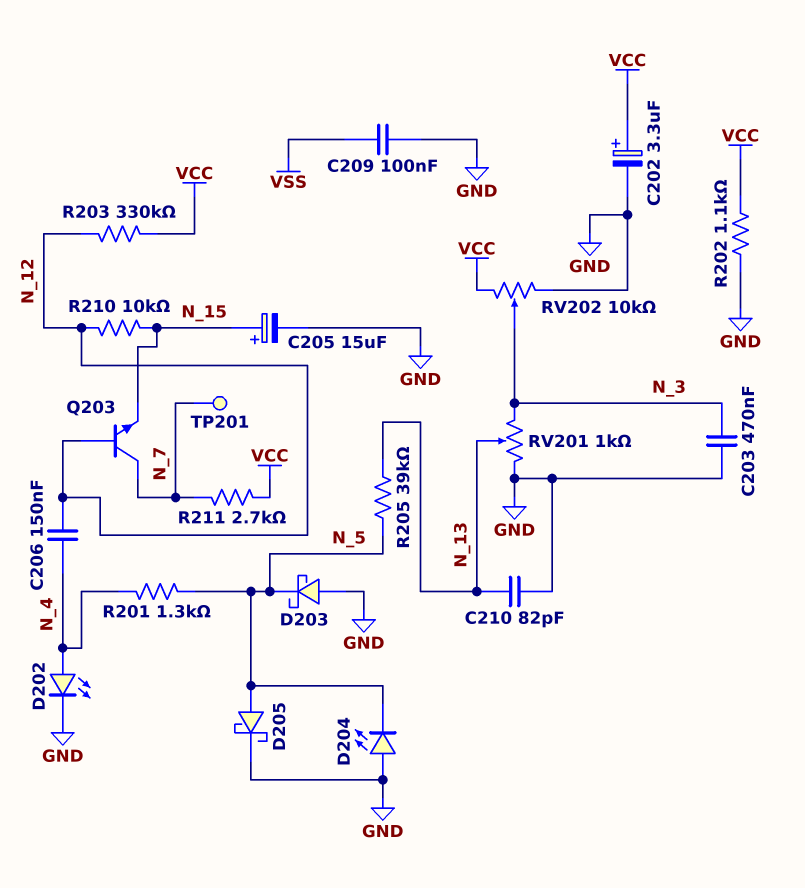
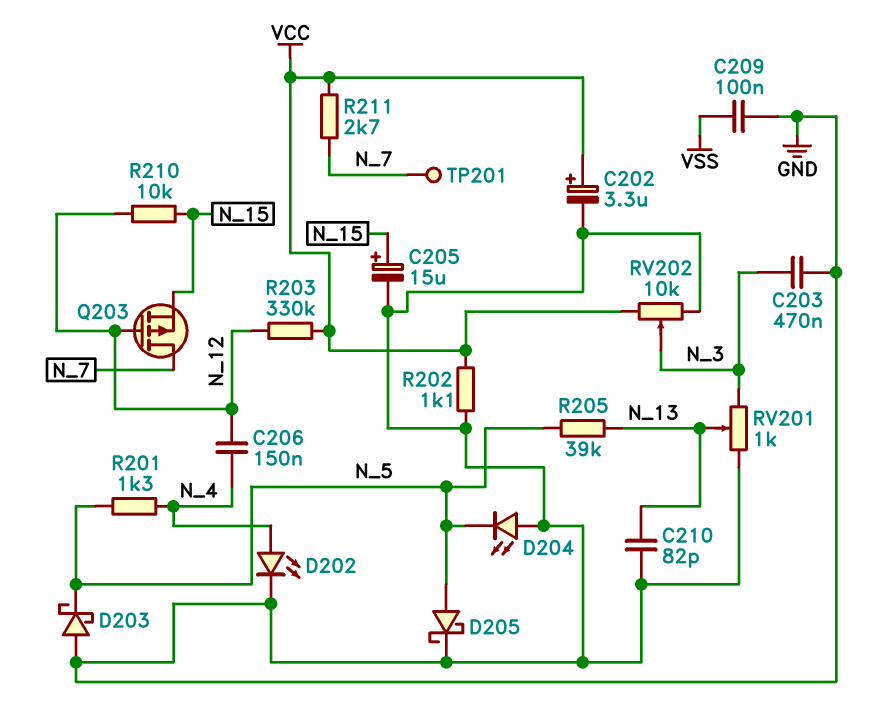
Q203: NPN (B N_12, C N_7, E N_15) -> PMOS (G N_12, D N_7, S N_15)

